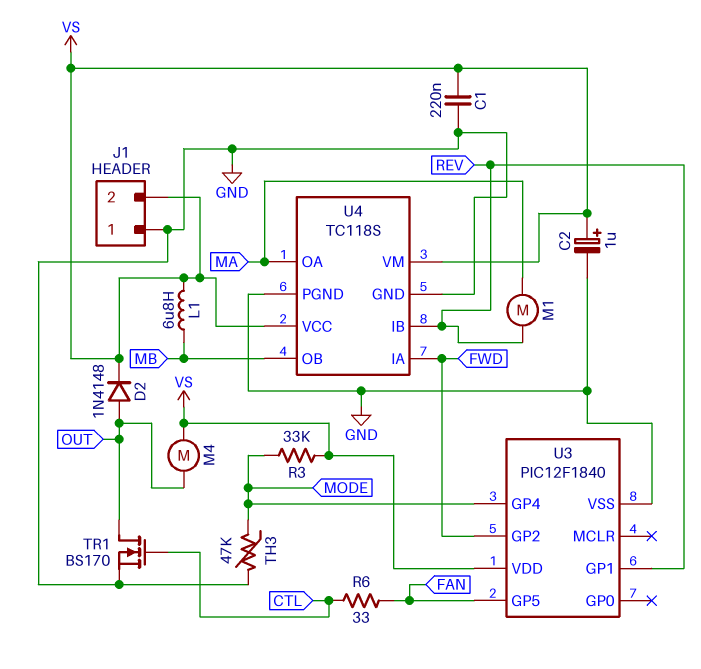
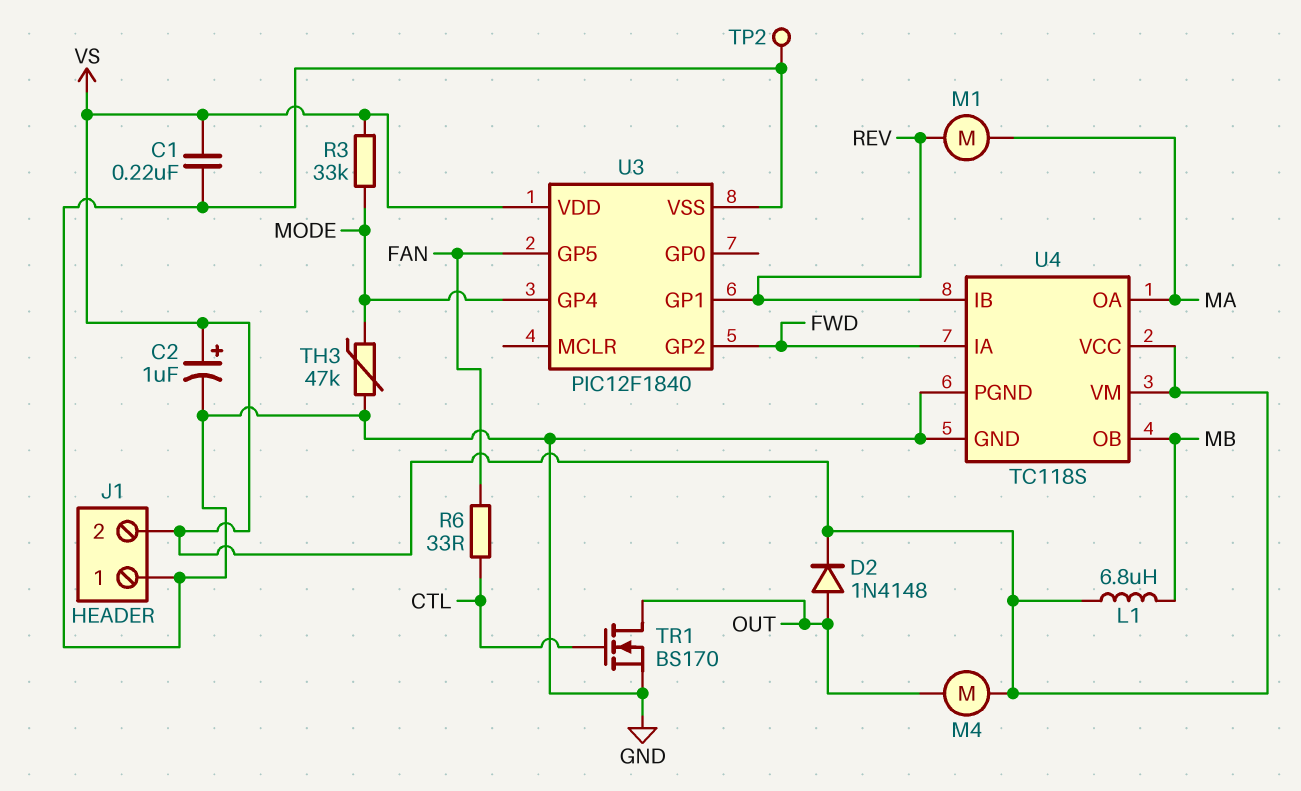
TP2: none -> test point (GND)

